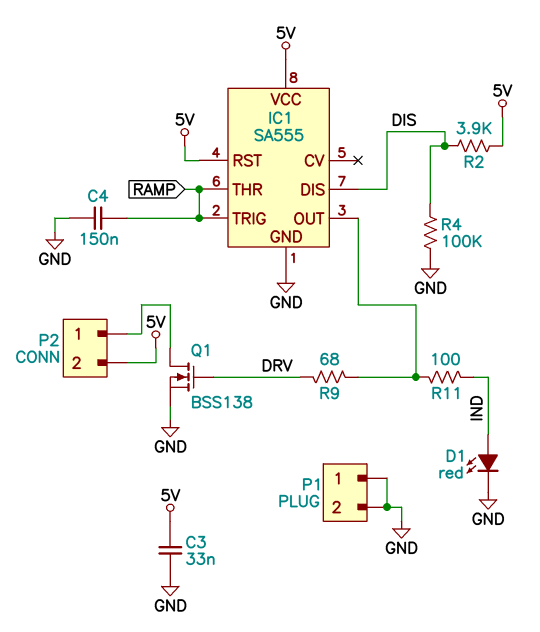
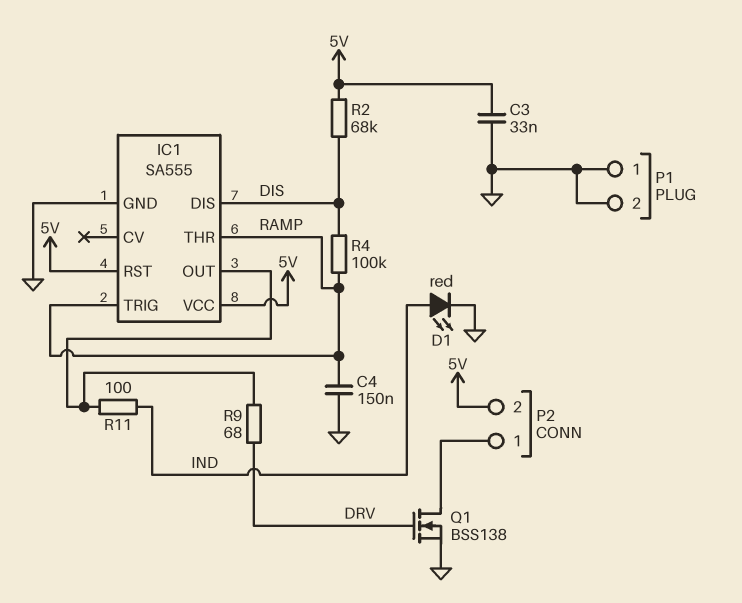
R2: 3.9k (5V, DIS) -> 68k (5V, DIS)
R4: 100k (DIS, GND) -> 100k (DIS, RAMP)

